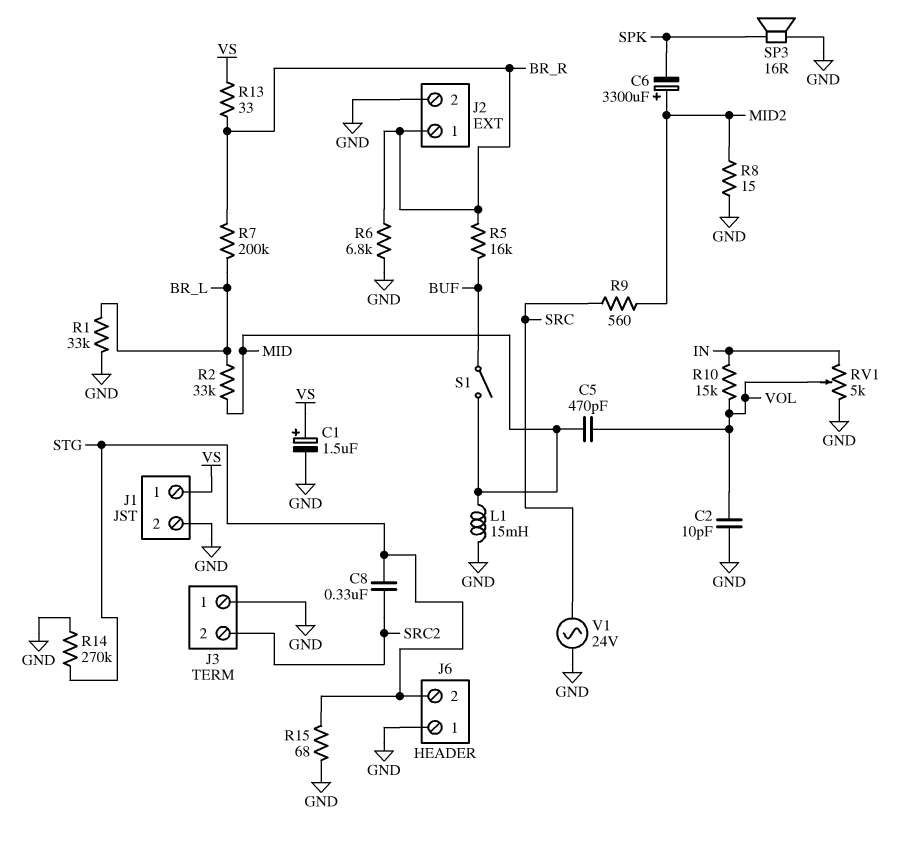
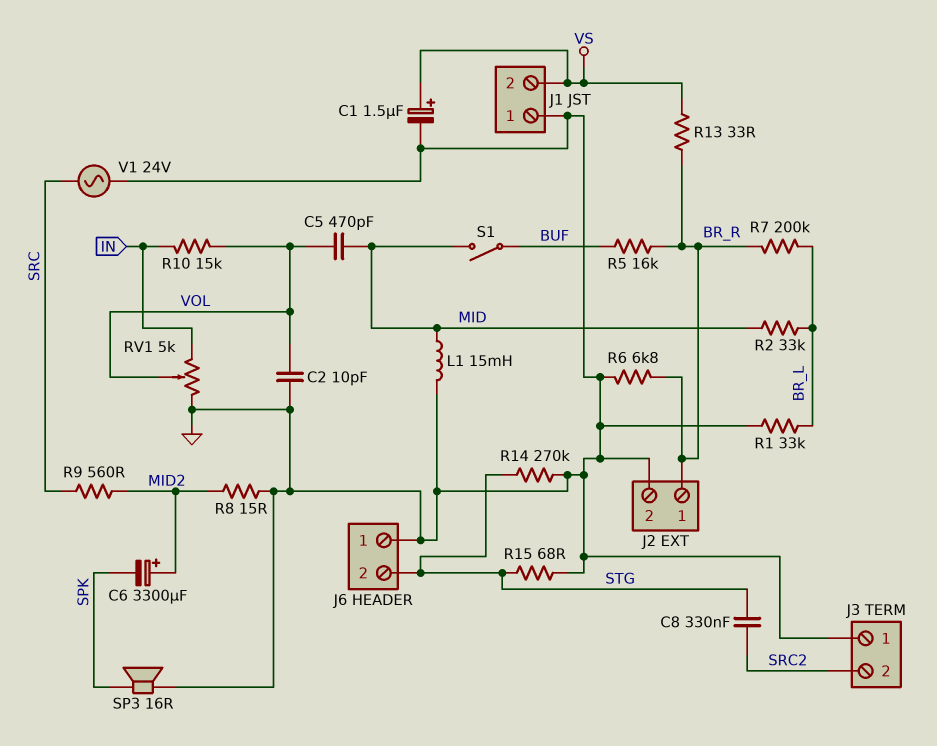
J1 pin 1: VS -> GND
J1 pin 2: GND -> VS

